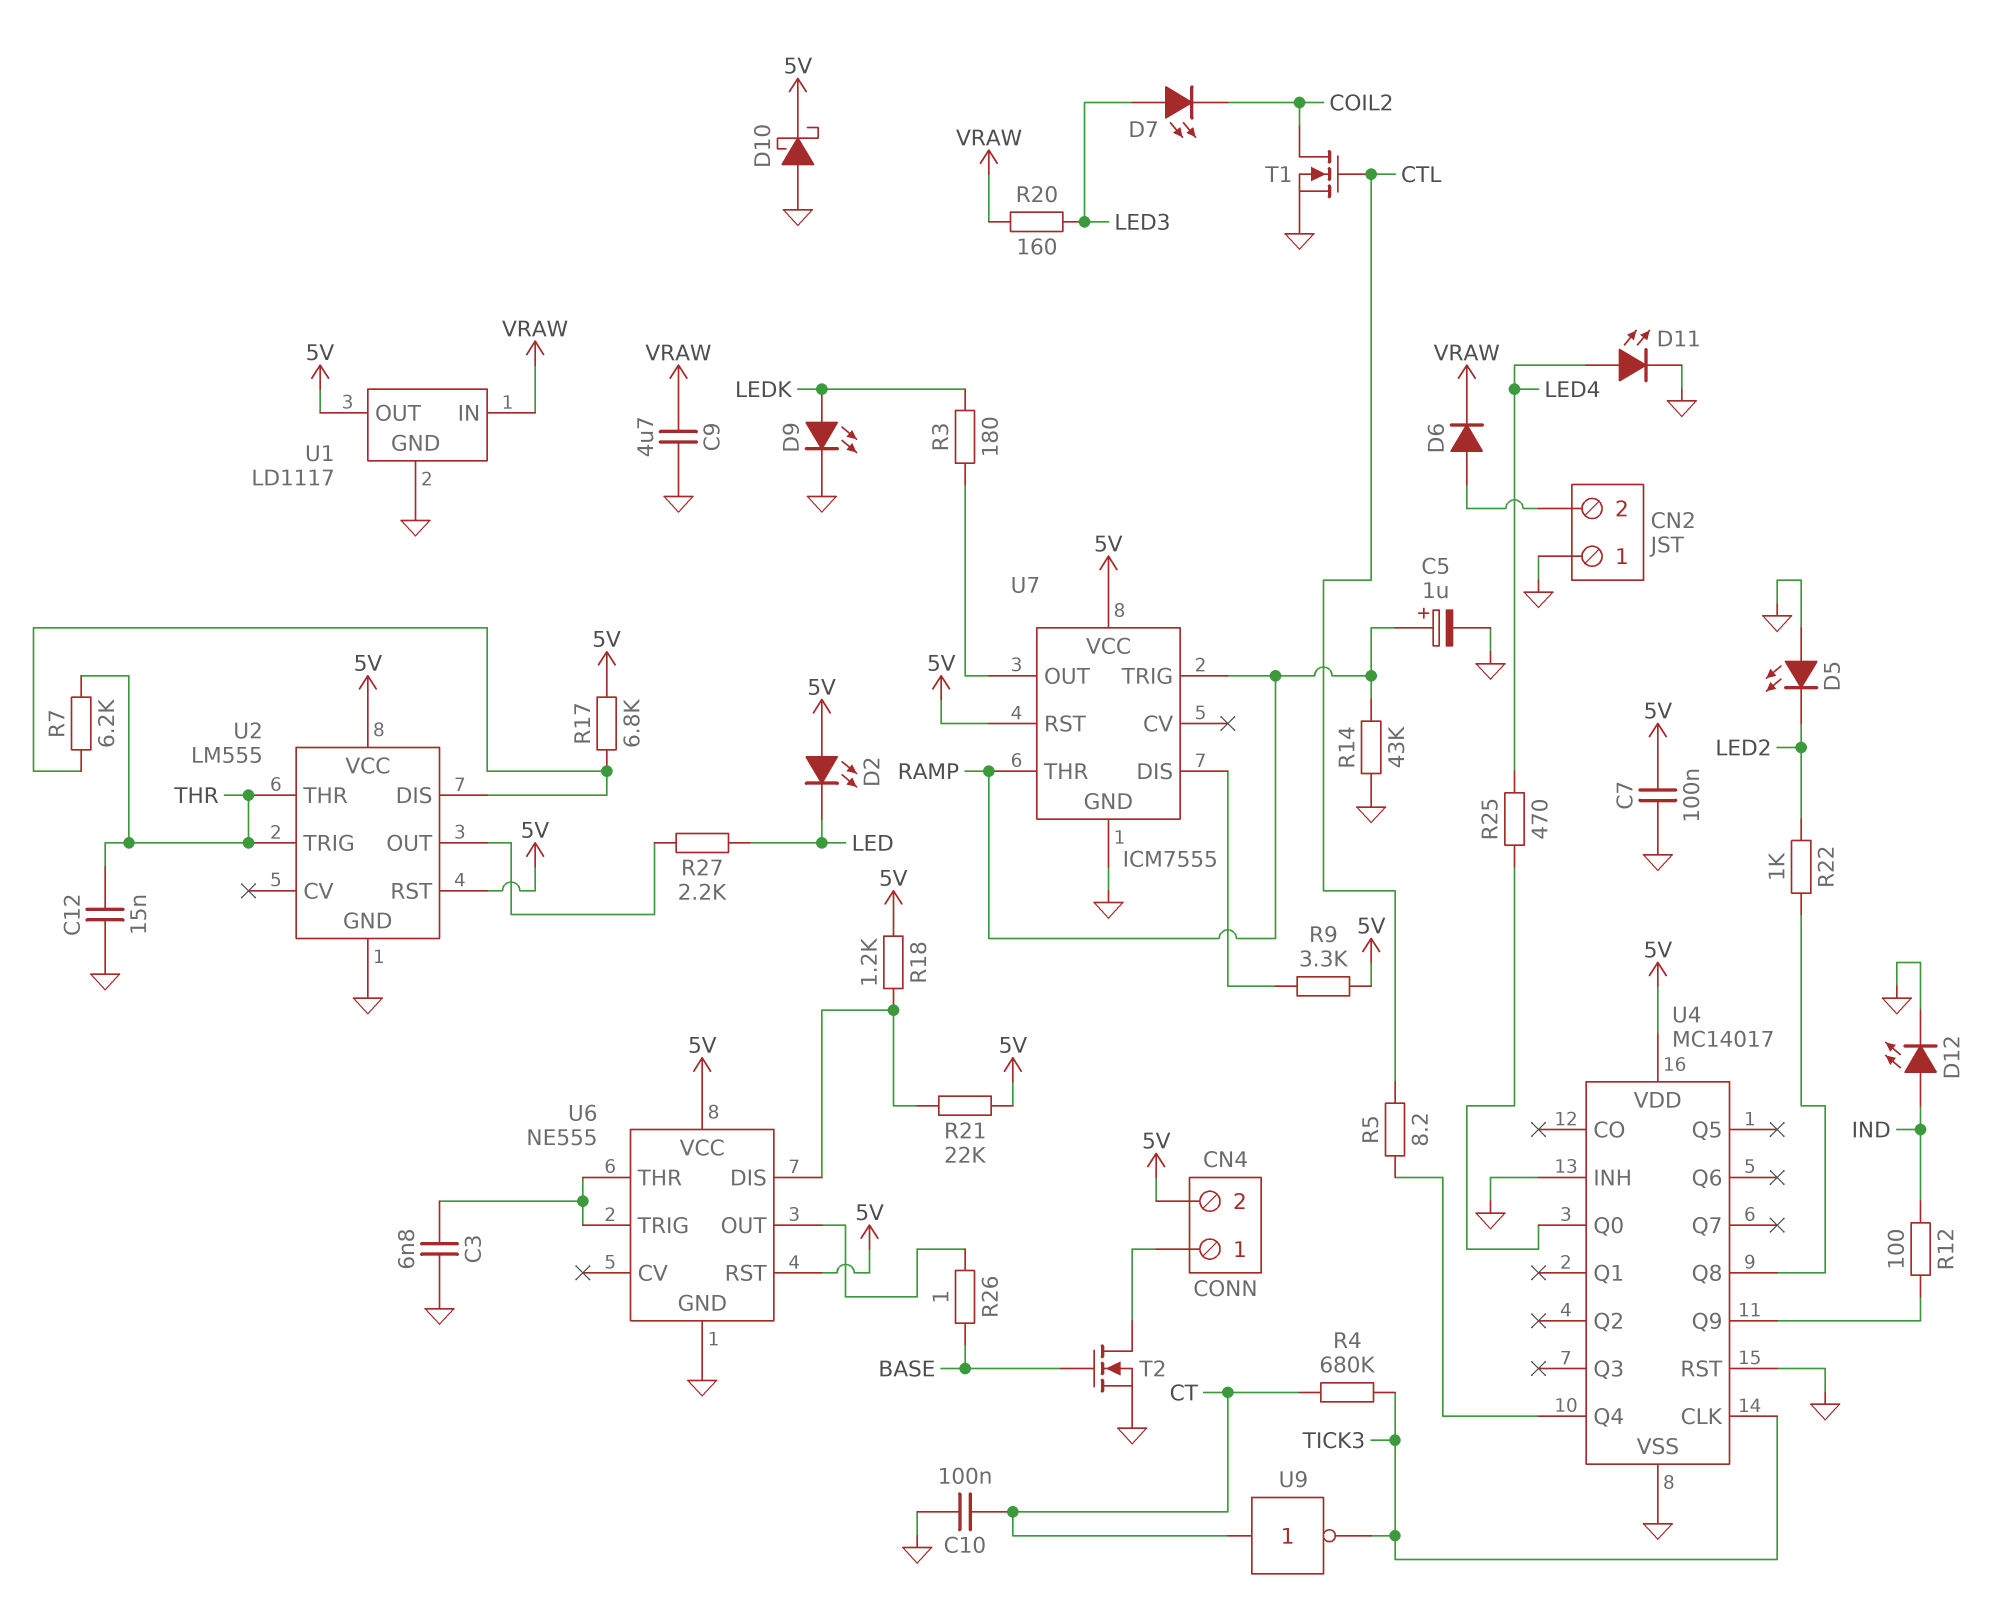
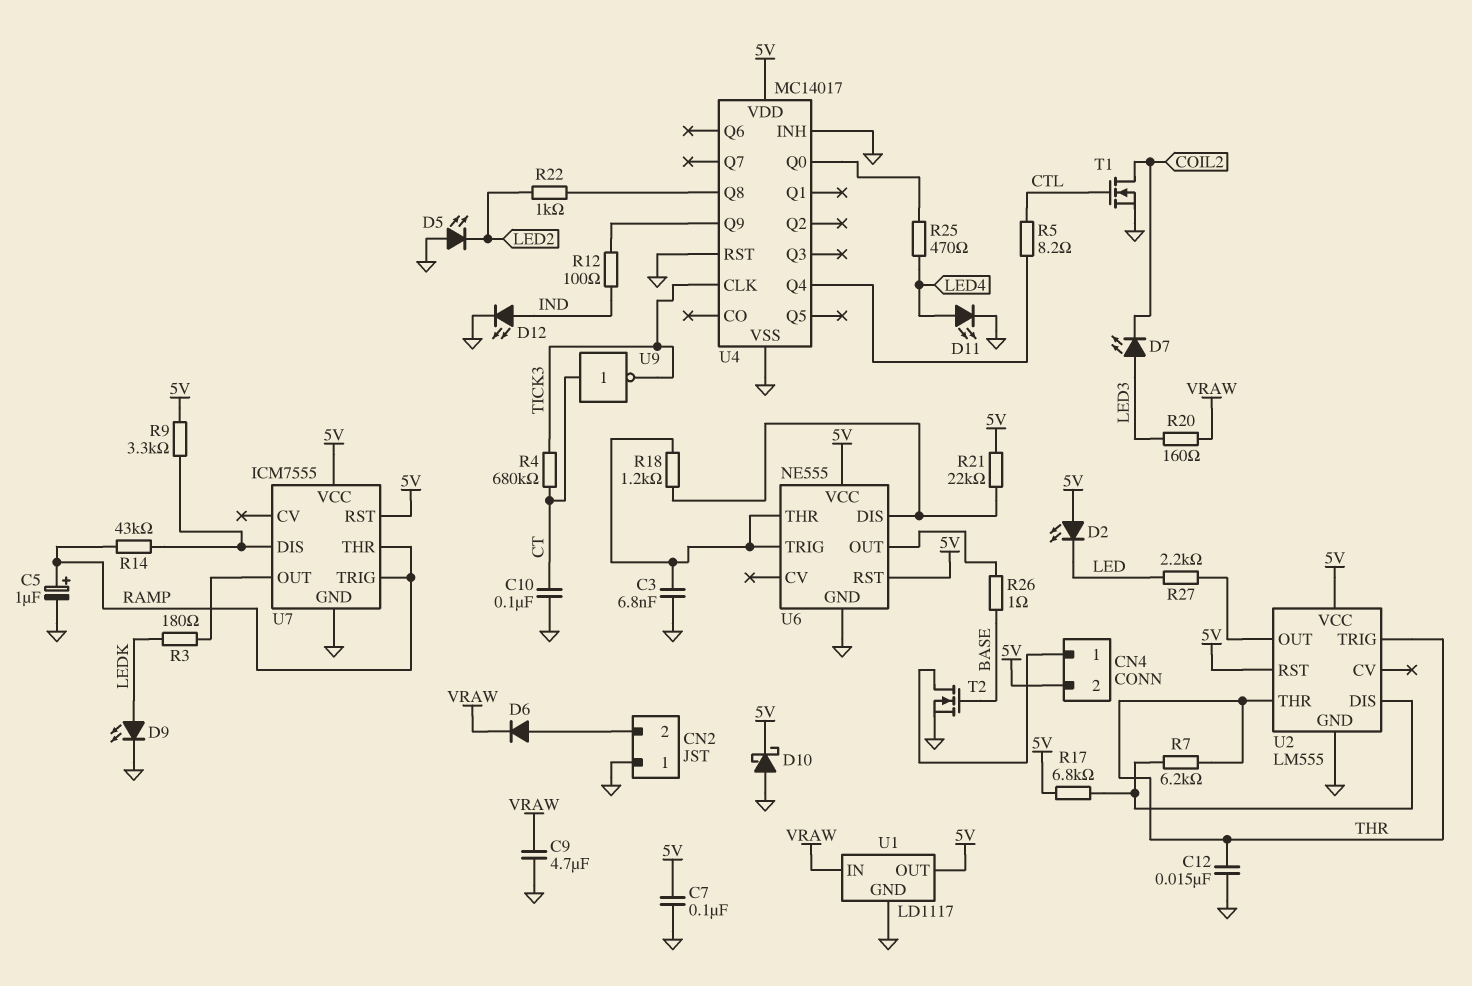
R14: 43k (GND, RAMP) -> 43k (RAMP, U7/DIS)
R18: 1.2k (5V, U6/DIS) -> 1.2k (U6/DIS, U6/THR)

